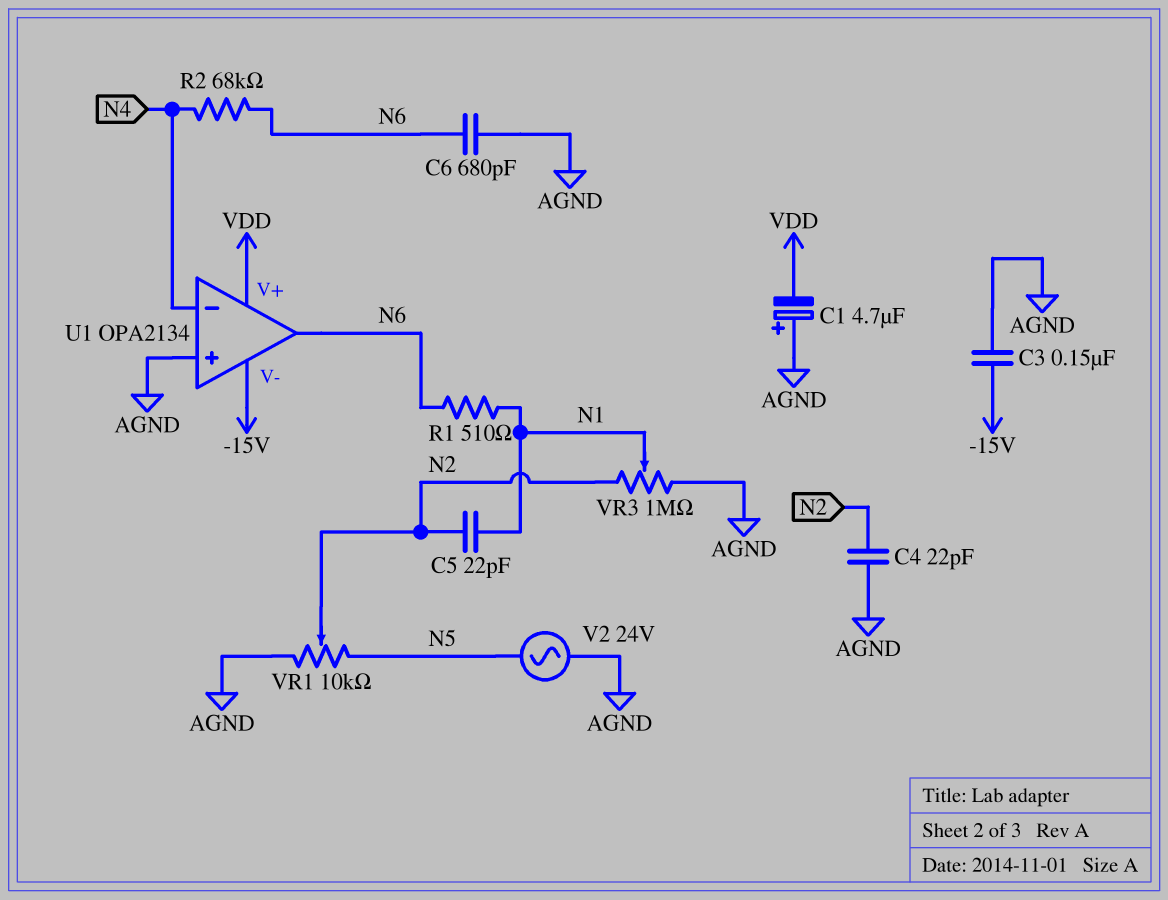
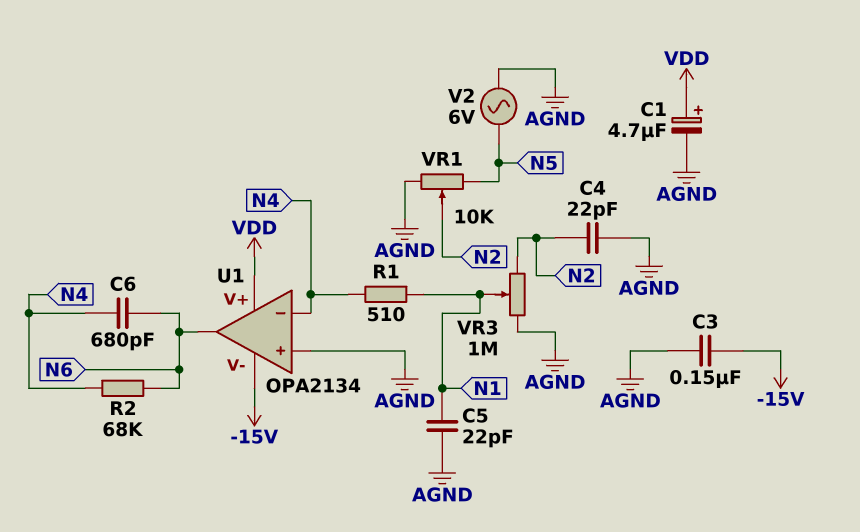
C1: 4.7uF (plus AGND, minus VDD) -> 4.7uF (plus VDD, minus AGND)
C5: 22pF (N1, N2) -> 22pF (AGND, N1)
C6: 680pF (AGND, N6) -> 680pF (N4, N6)
R1: 510 (N1, N6) -> 510 (N1, N4)
V2: AC 24V (AGND, N5) -> AC 6V (AGND, N5)

